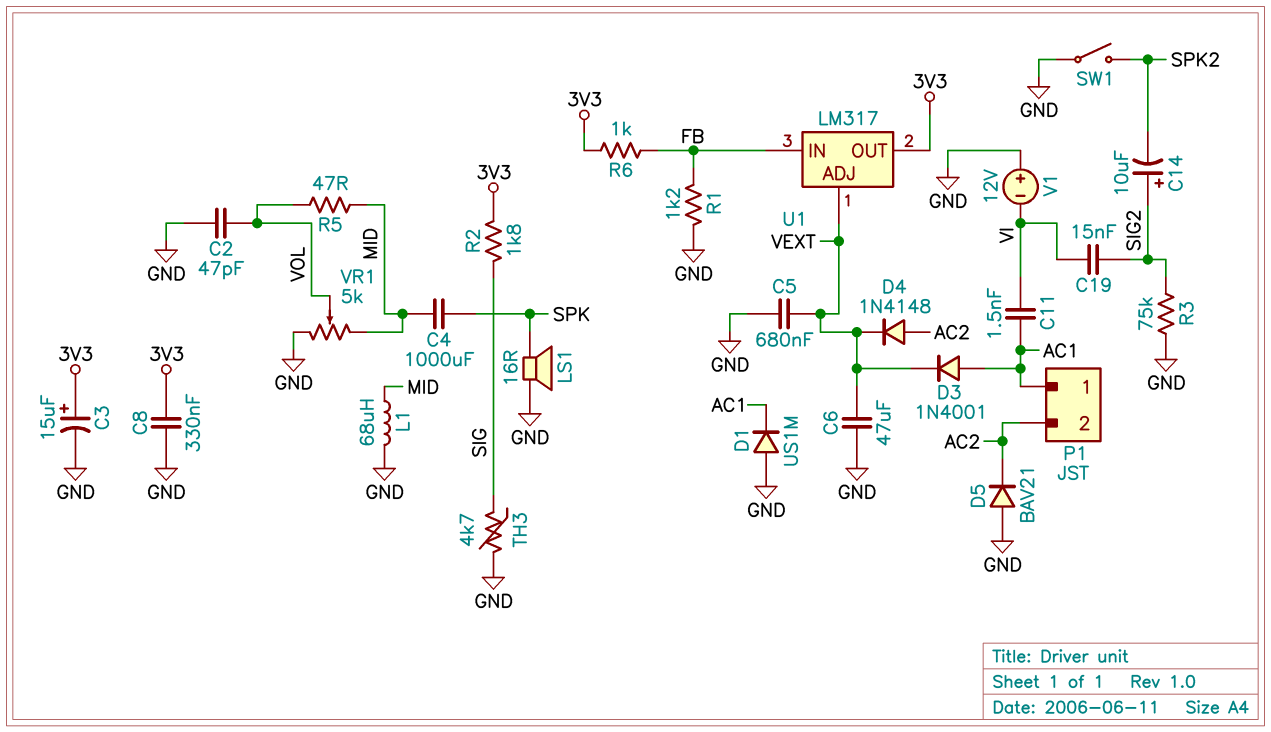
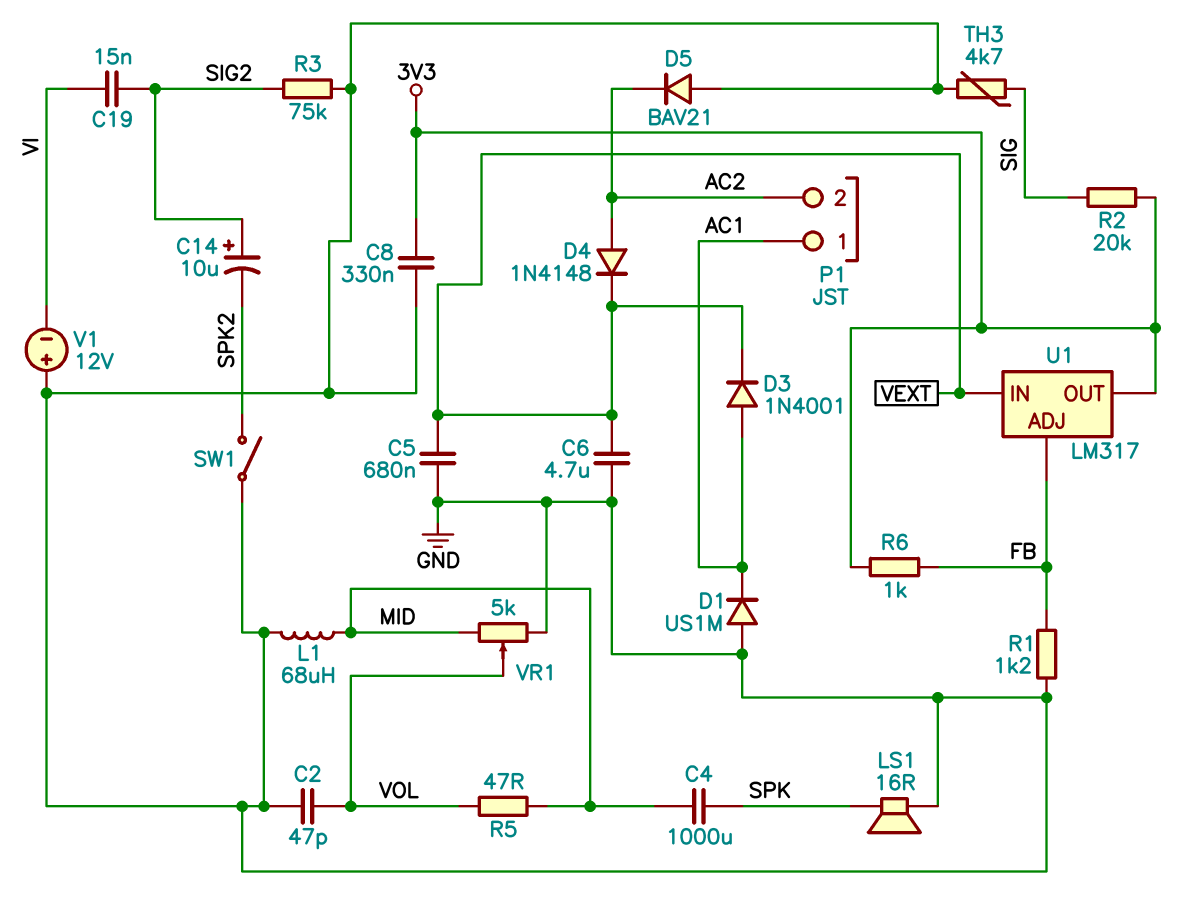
C3: 15uF (plus 3V3, minus GND) -> none
C6: 47uF (GND, VEXT) -> 4.7uF (GND, VEXT)
C11: 1.5nF (AC1, VI) -> none
R2: 1.8k (3V3, SIG) -> 20k (3V3, SIG)
U1 pin ADJ: VEXT -> FB
U1 pin IN: FB -> VEXT

